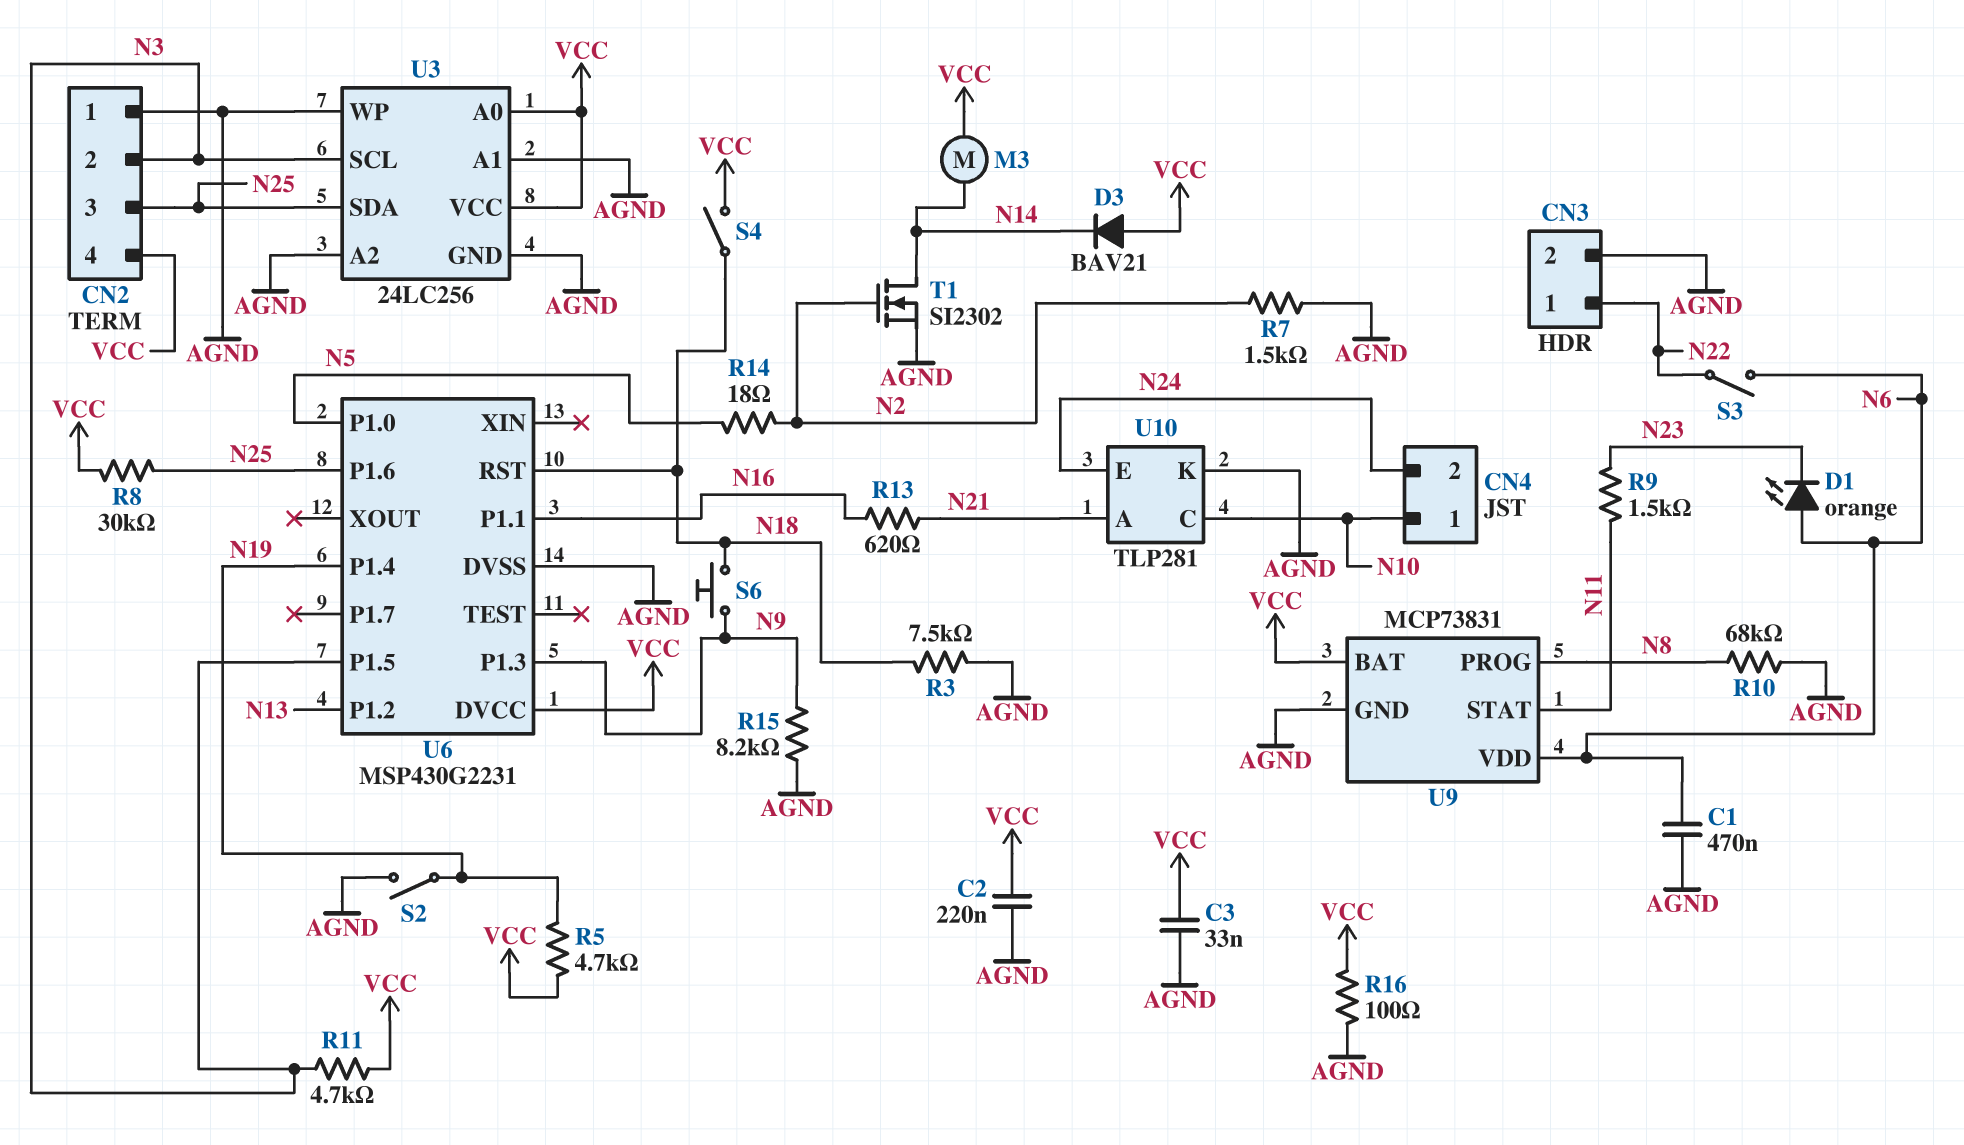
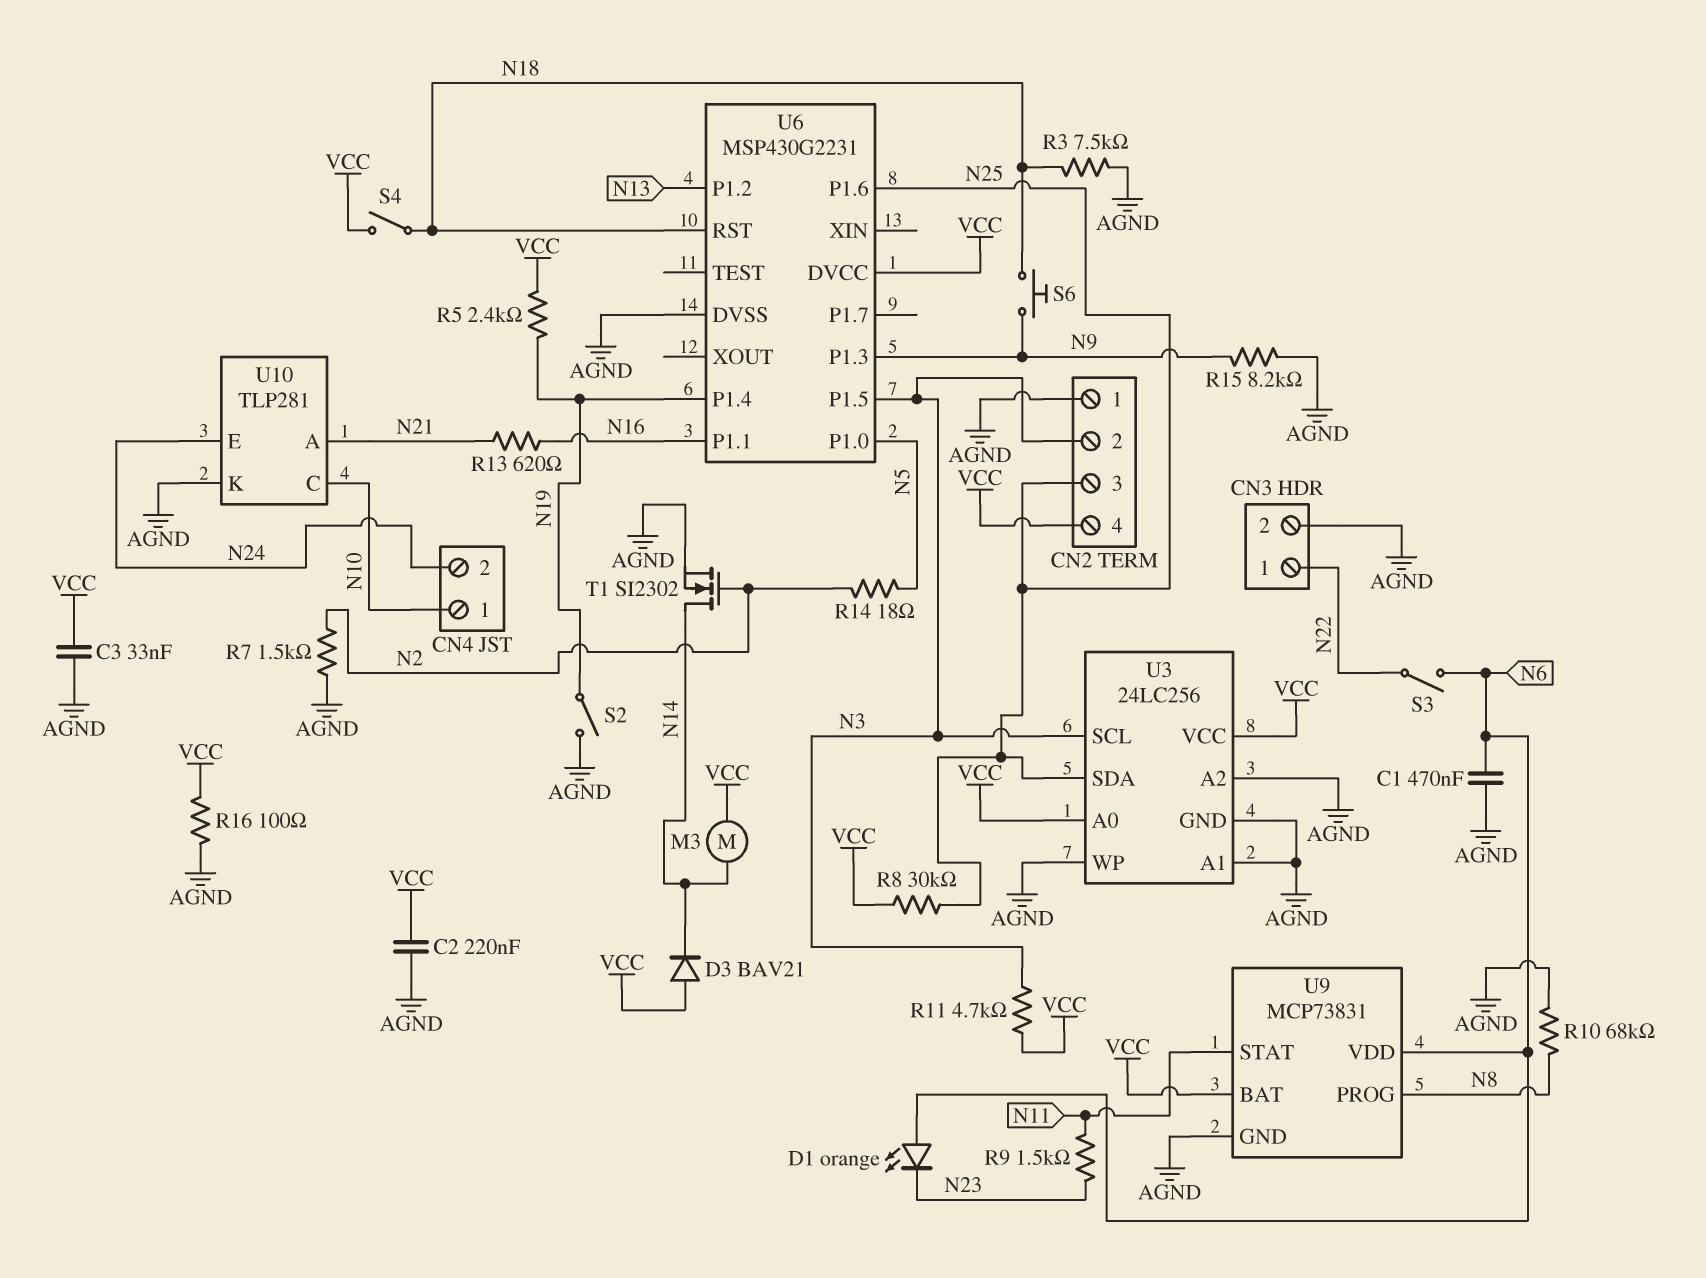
R5: 4.7k (N19, VCC) -> 2.4k (N19, VCC)

